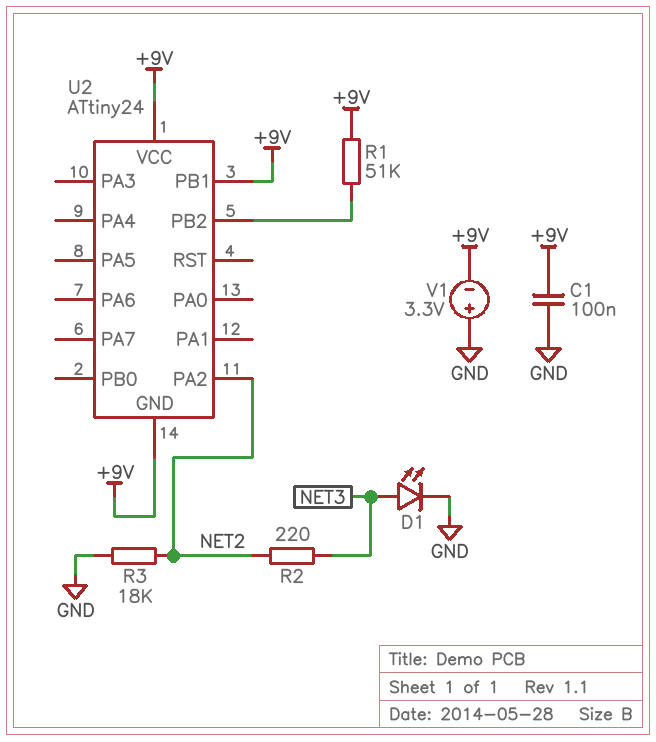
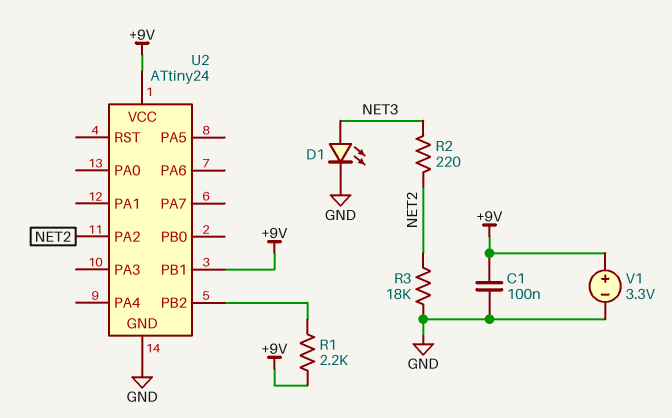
R1: 51k (+9V, U2/PB2) -> 2.2k (+9V, U2/PB2)
U2 pin GND: +9V -> GND
V1: 3.3V (plus GND, minus +9V) -> 3.3V (plus +9V, minus GND)

